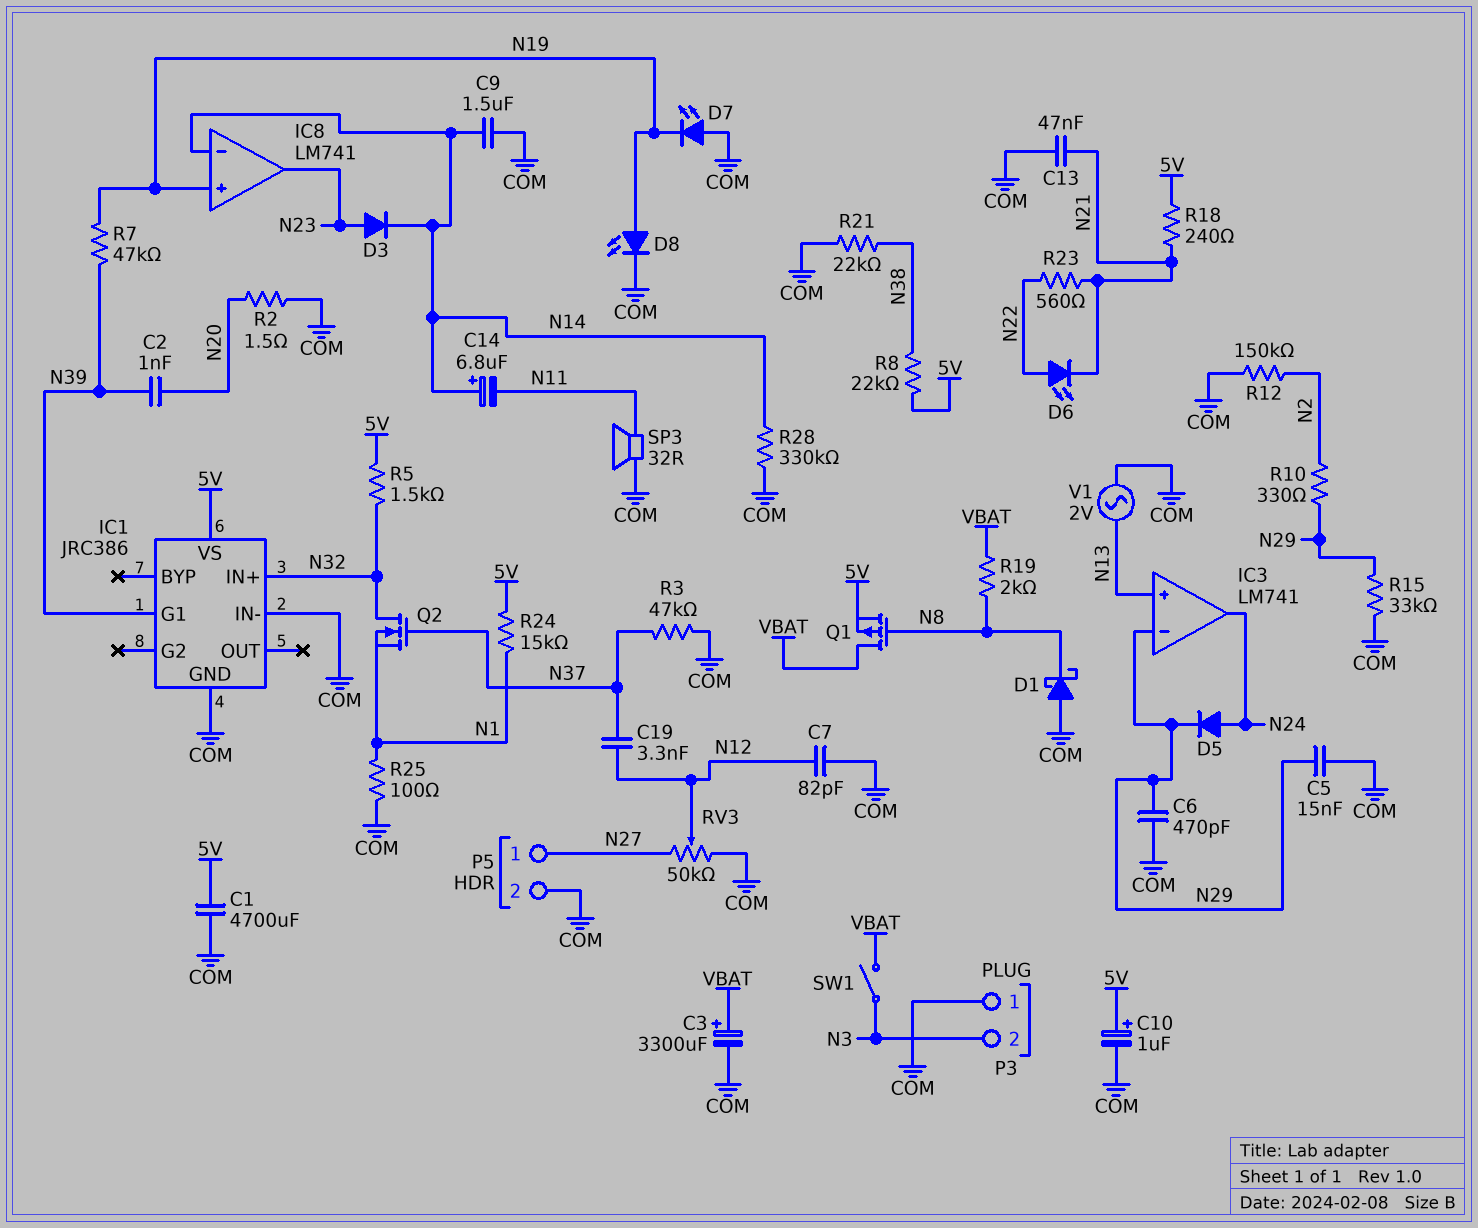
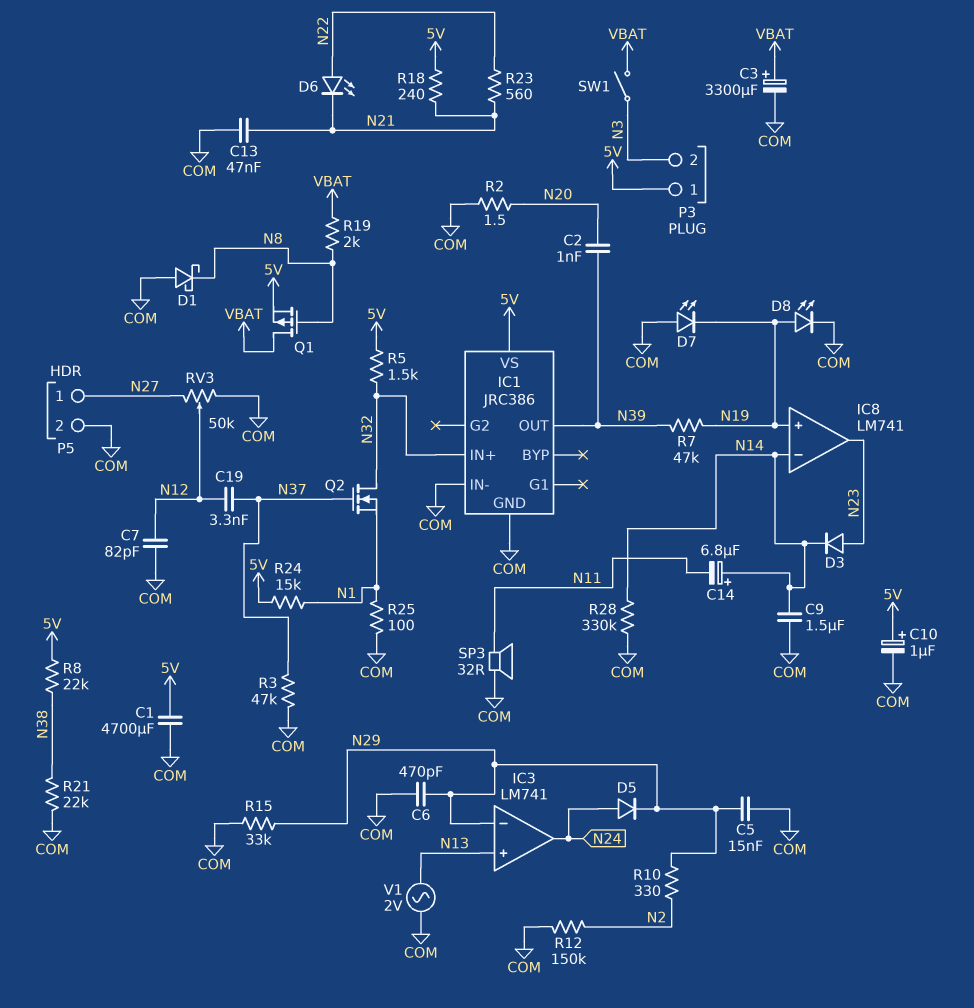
IC1 pin G1: N39 -> none
IC1 pin OUT: none -> N39
P3 pin 1: COM -> 5V

